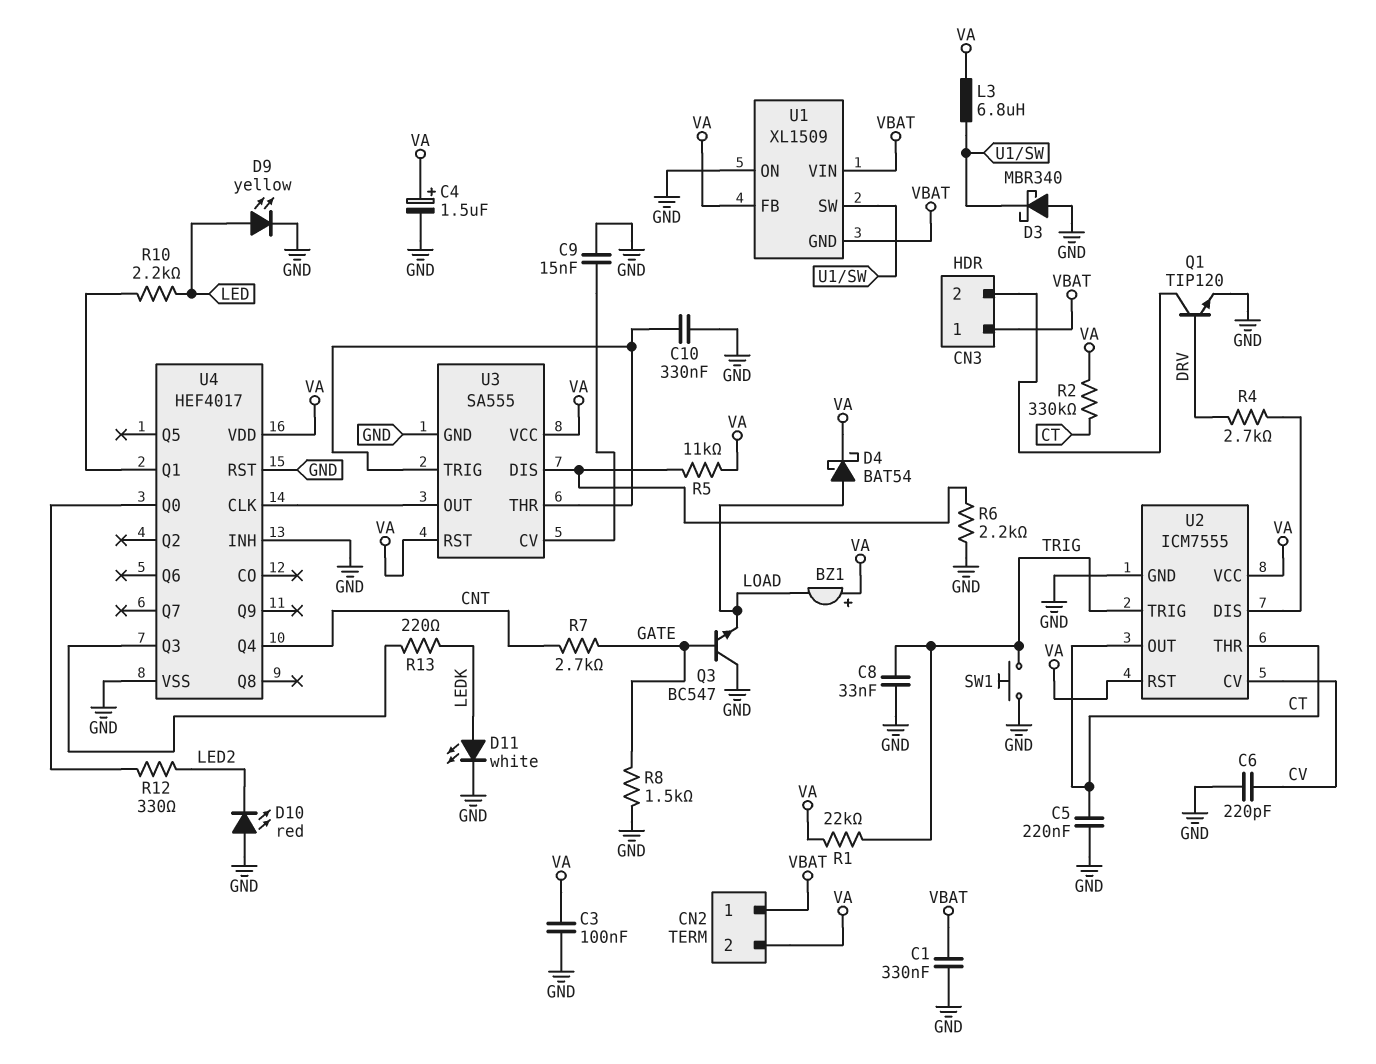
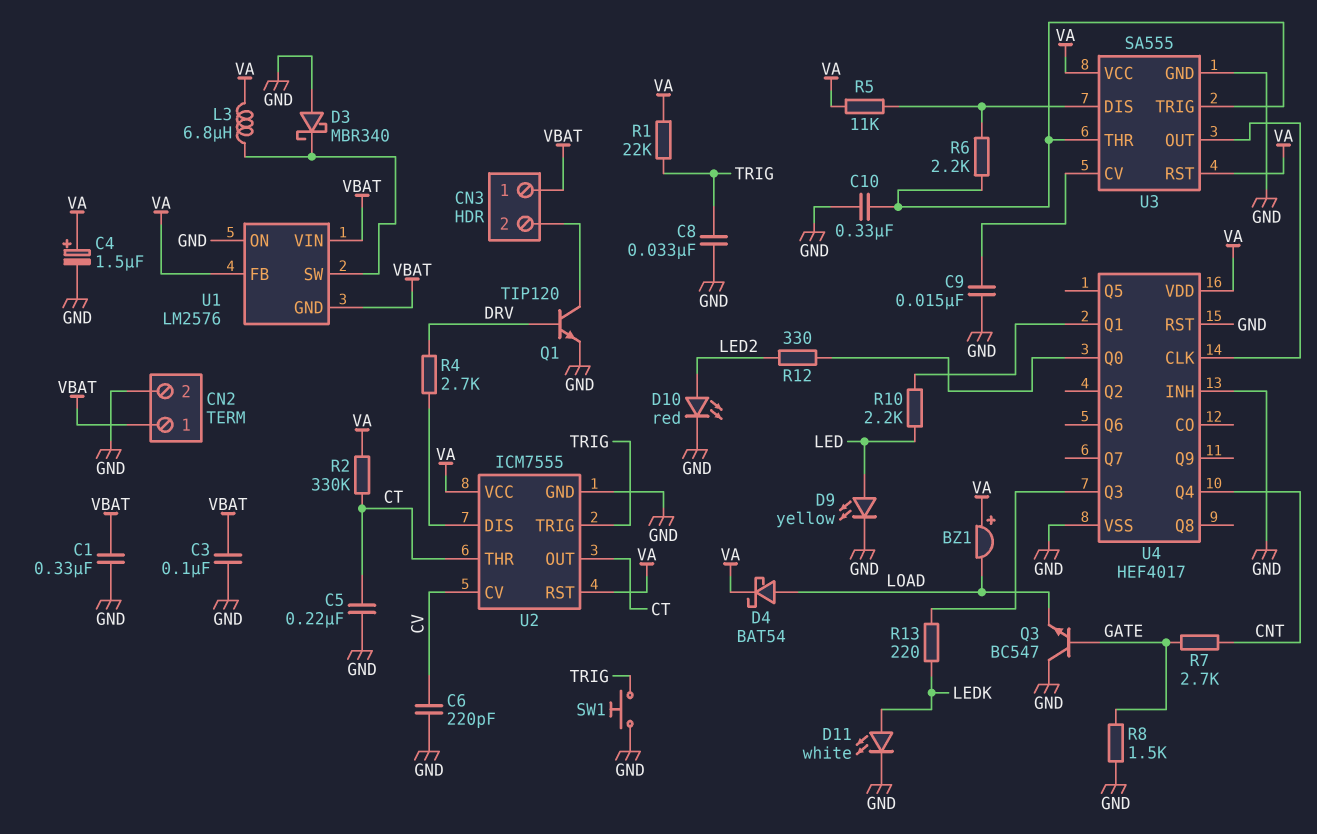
C3: 100nF (GND, VA) -> 100nF (GND, VBAT)
CN2 pin 2: VA -> GND
D10: LED red (A GND, K LED2) -> LED red (A LED2, K GND)
R6: 2.2k (GND, U3/DIS) -> 2.2k (U3/DIS, U3/THR)
U1: XL1509 -> LM2576

